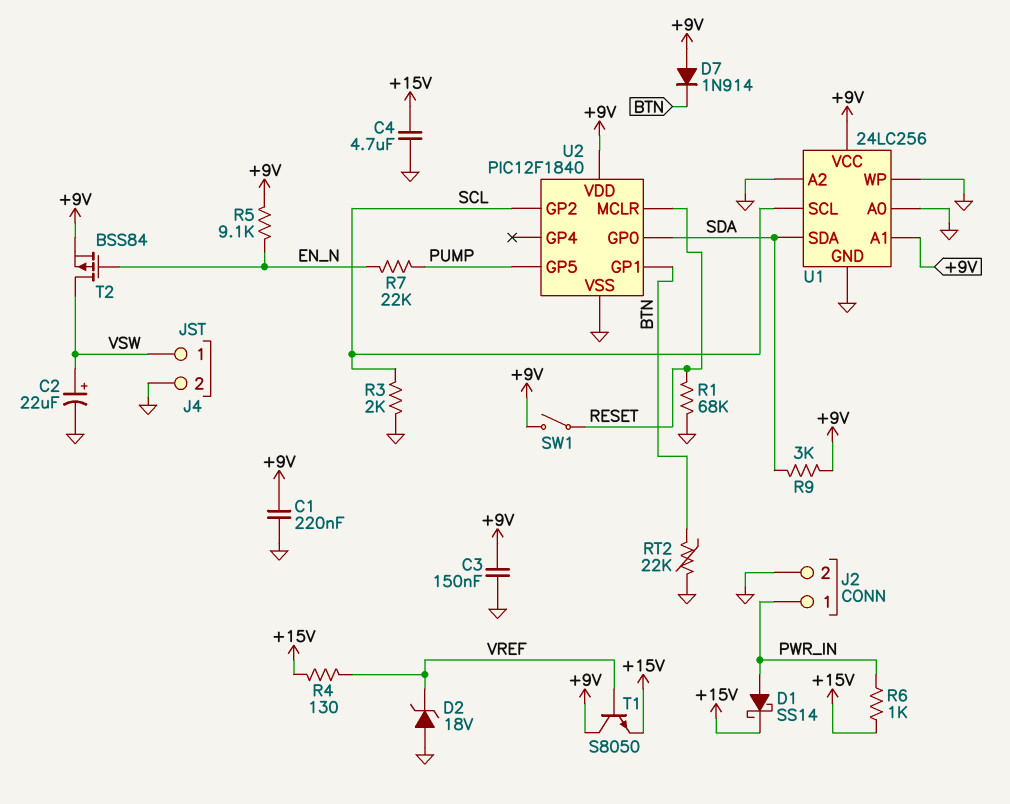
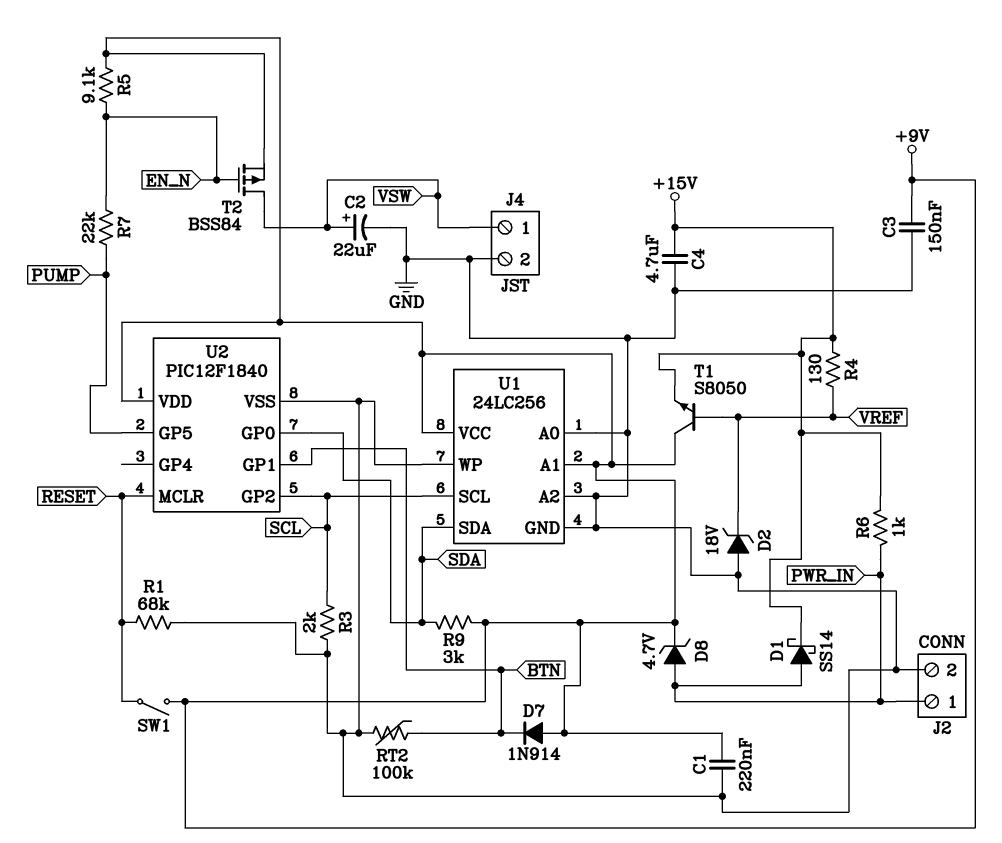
D8: none -> zener 4.7V (A PWR_IN, K +9V)
RT2: 22k (BTN, GND) -> 100k (BTN, GND)

